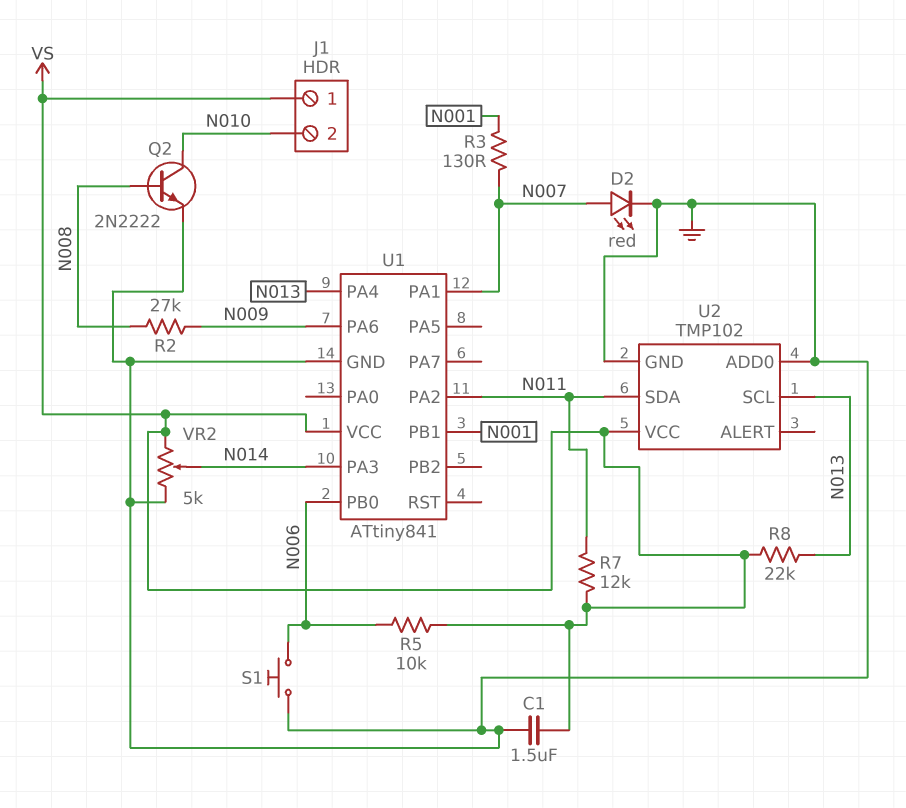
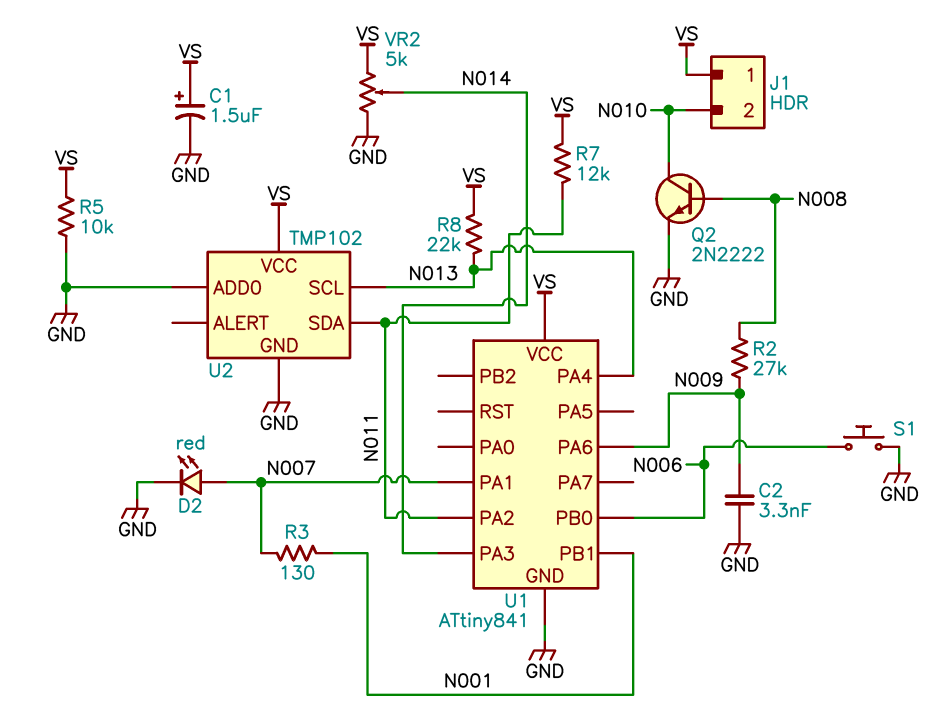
C1: 1.5uF (GND, VS) -> 1.5uF (plus VS, minus GND)
C2: none -> 3.3nF (GND, N009)
R5: 10k (N006, VS) -> 10k (GND, VS)

